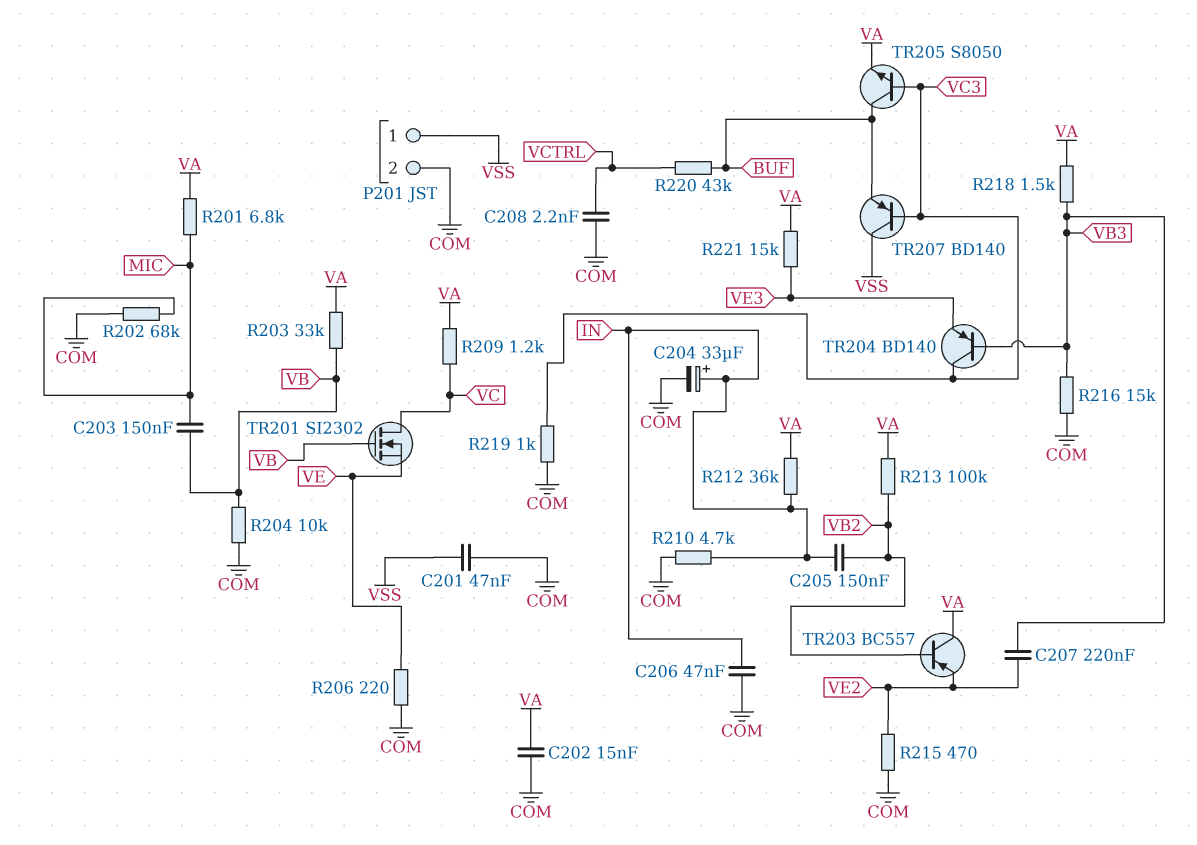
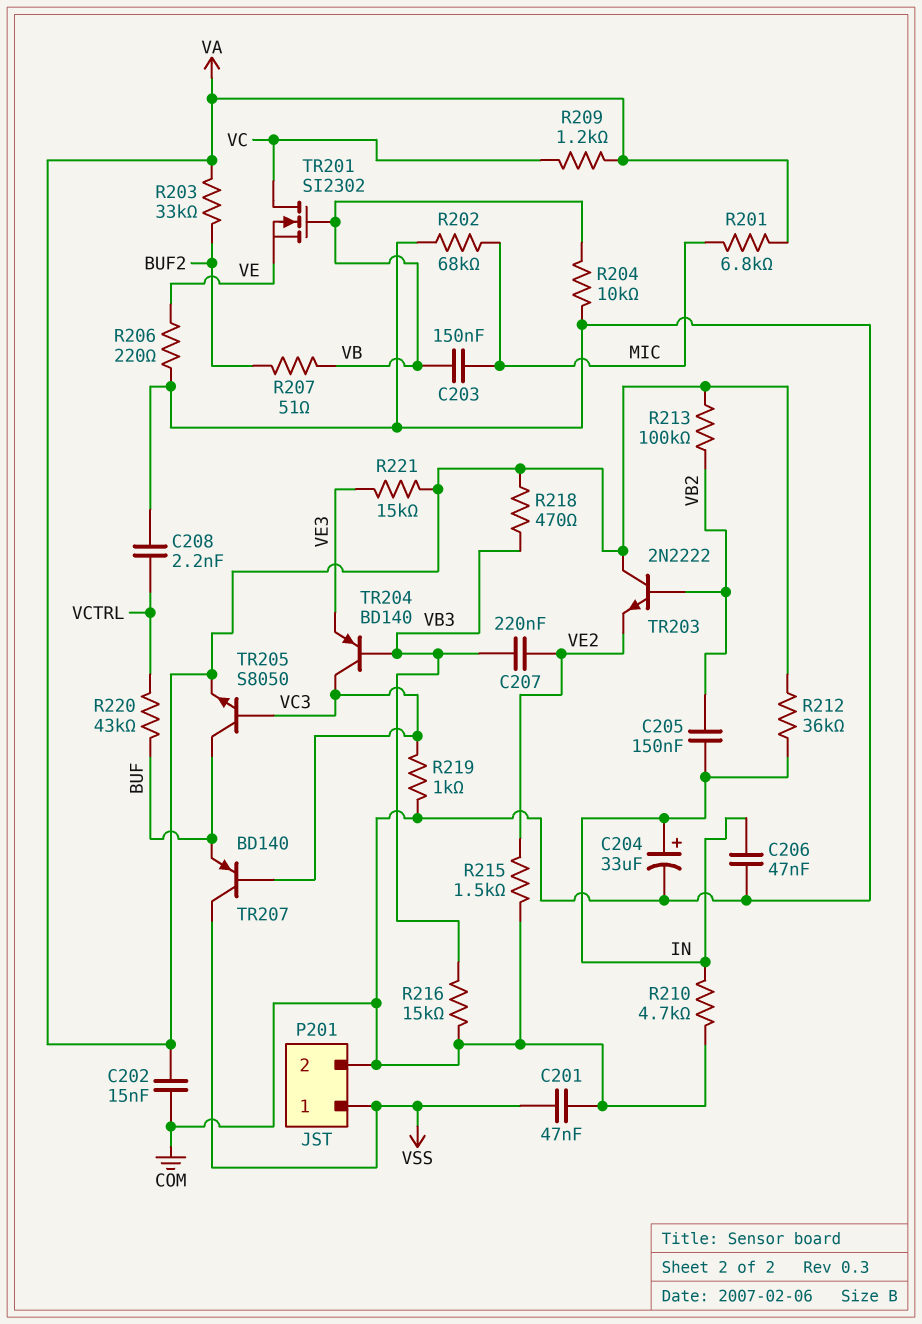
R203: 33k (VA, VB) -> 33k (BUF2, VA)
R207: none -> 51 (BUF2, VB)
R215: 470 (COM, VE2) -> 1.5k (COM, VE2)
R218: 1.5k (VA, VB3) -> 470 (VA, VB3)
TR203: PNP BC557 (B VB2, C VA, E VE2) -> NPN 2N2222 (B VB2, C VA, E VE2)

